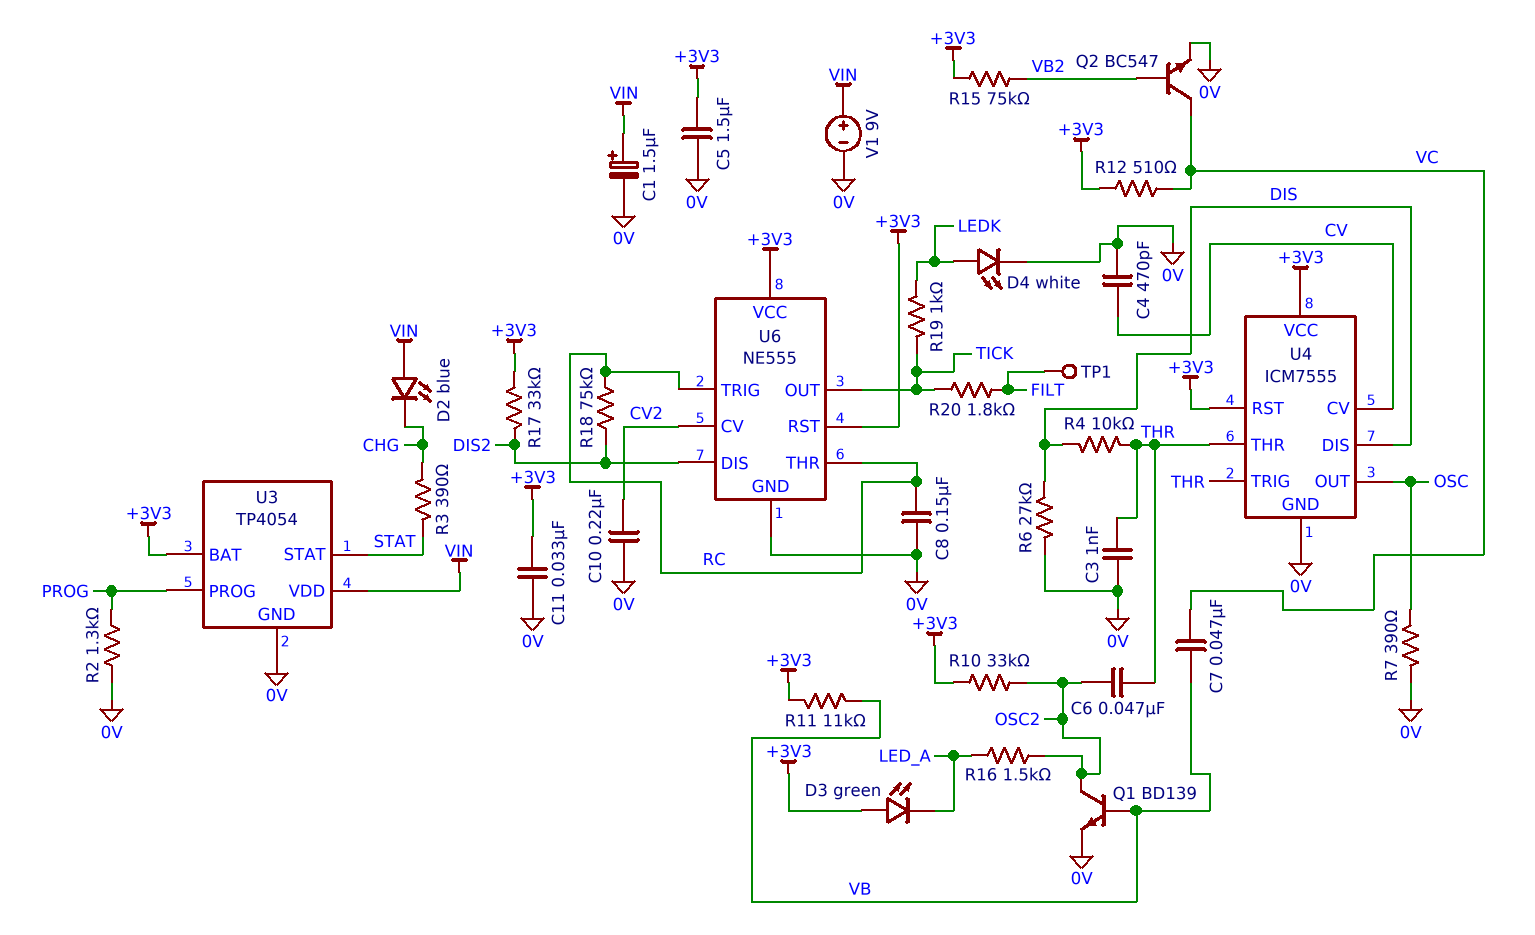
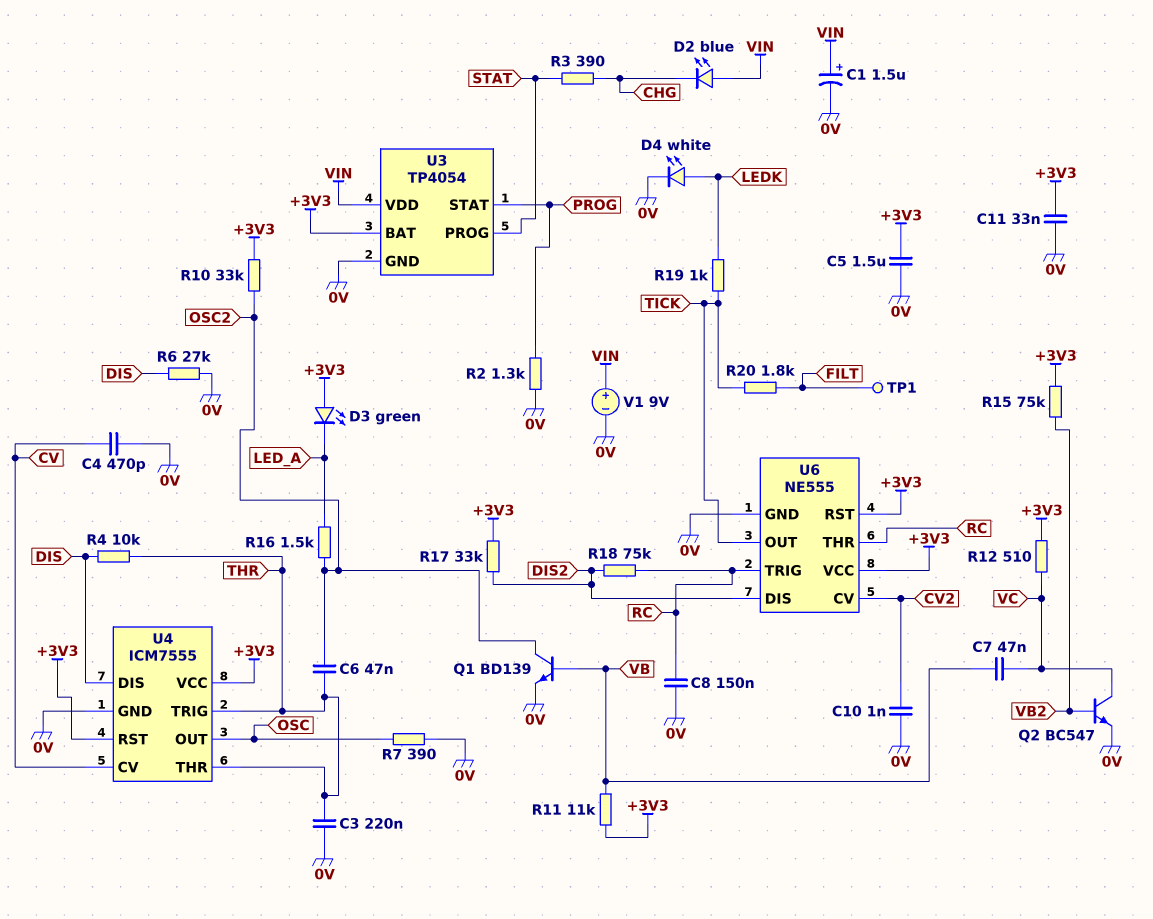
C3: 1nF (0V, THR) -> 220nF (0V, THR)
C10: 220nF (0V, CV2) -> 1nF (0V, CV2)
U3 pin PROG: PROG -> STAT
U3 pin STAT: STAT -> PROG

